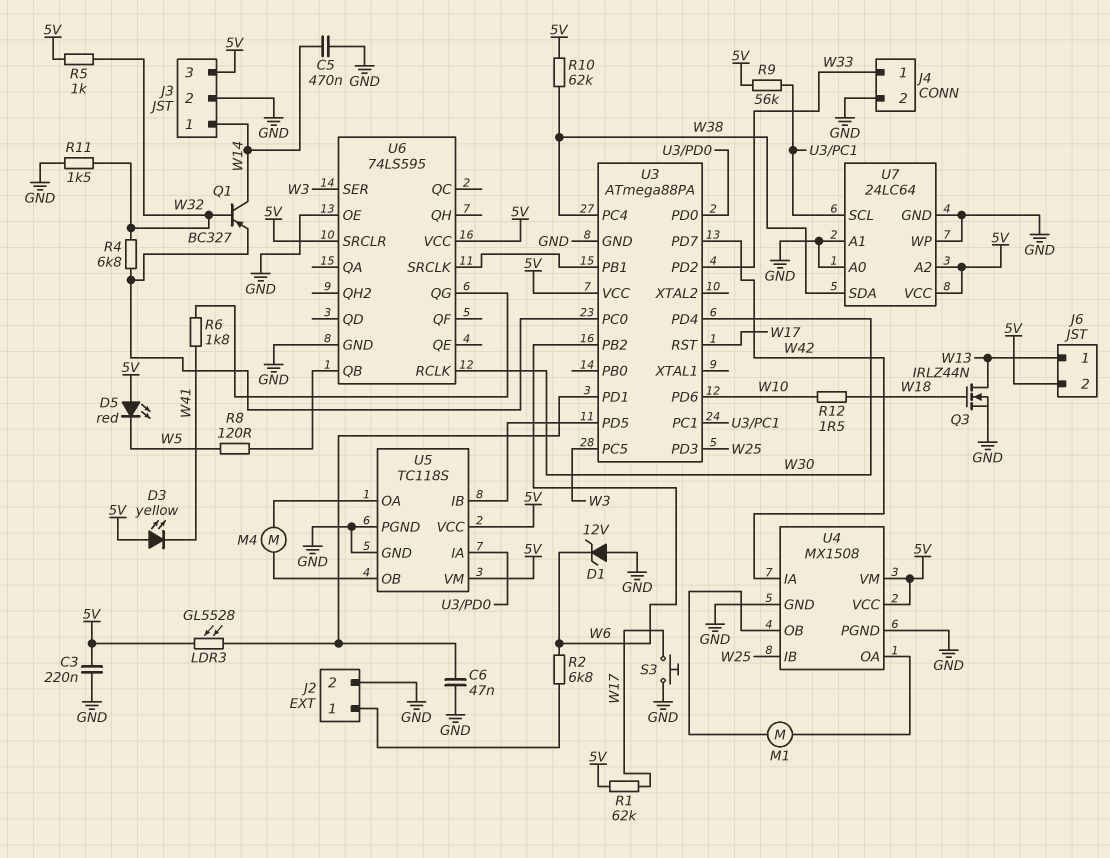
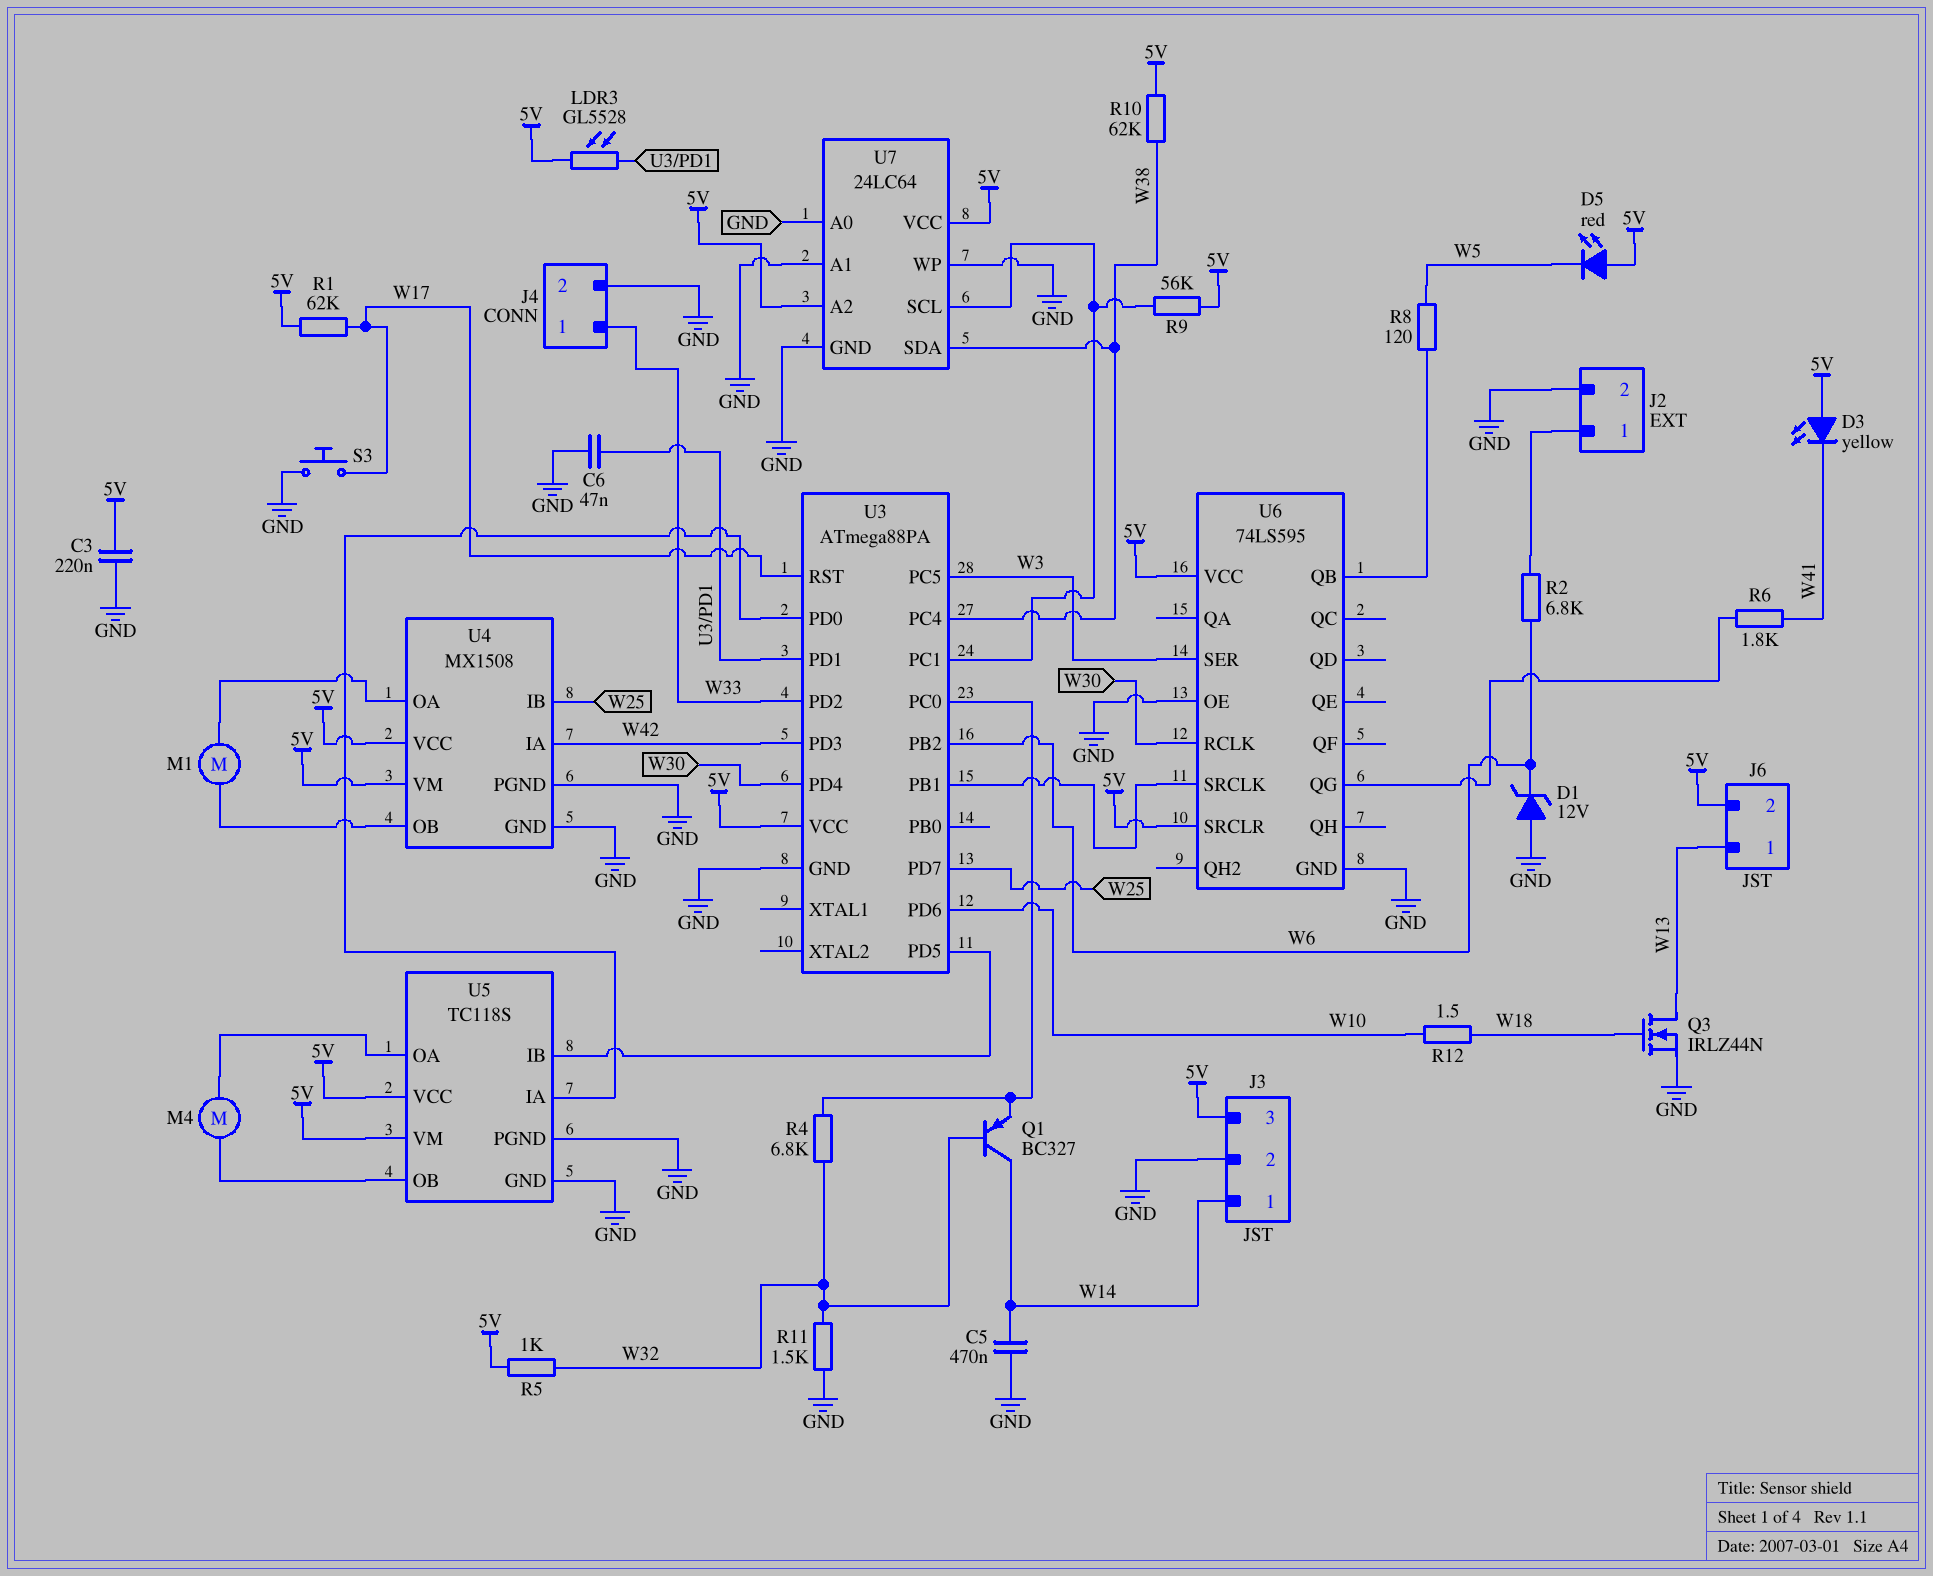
U3 pin PD3: W25 -> W42
U3 pin PD7: W42 -> W25

